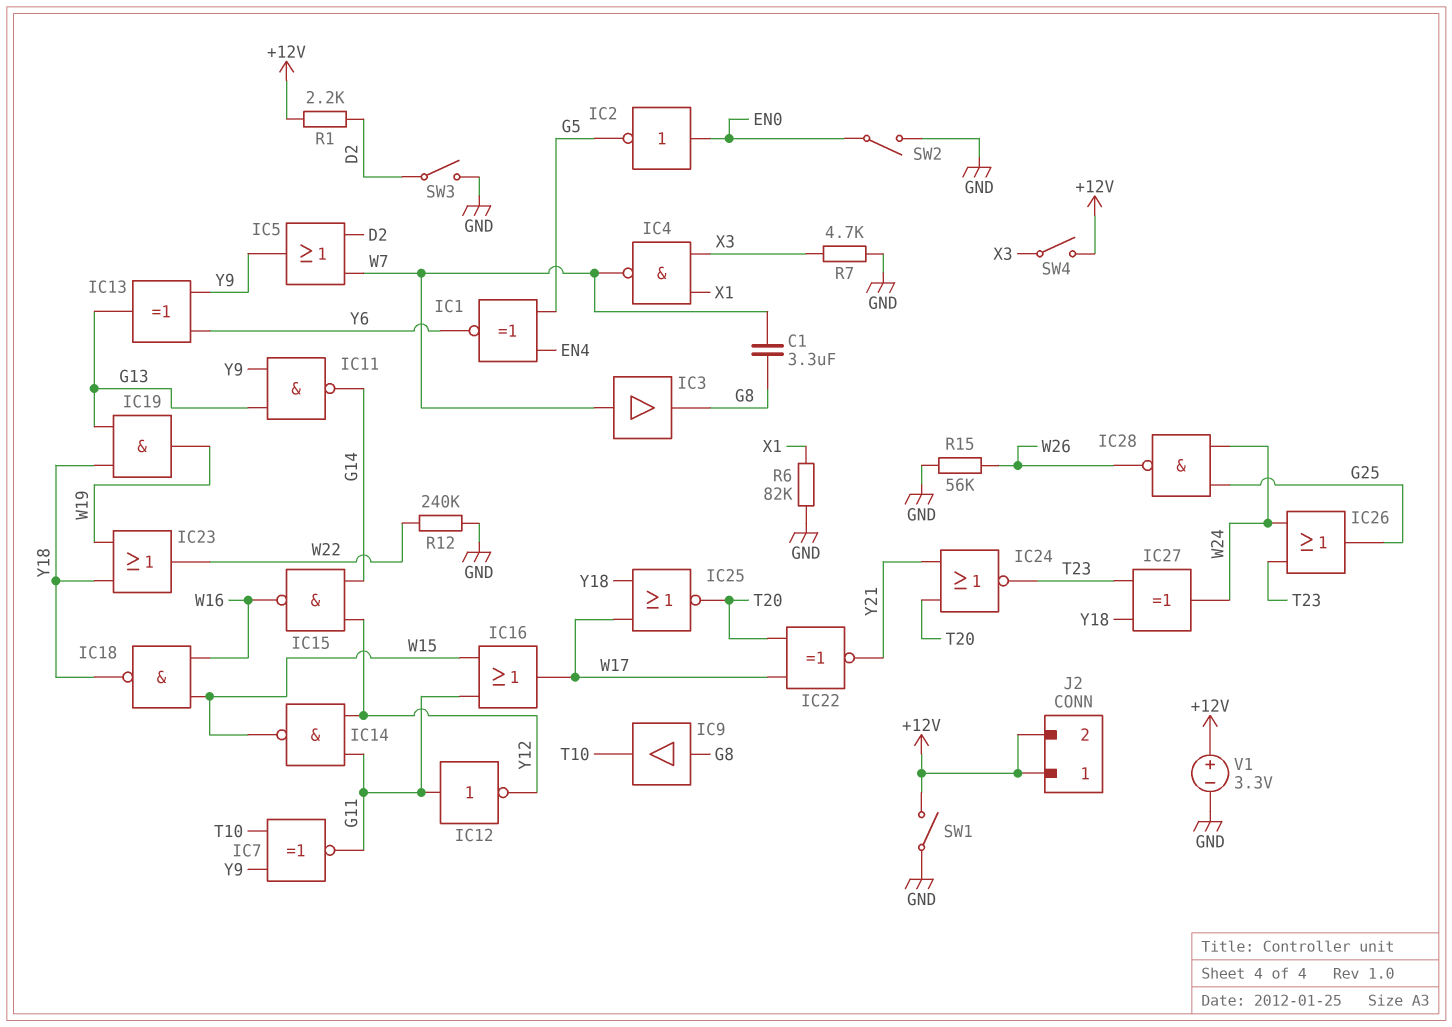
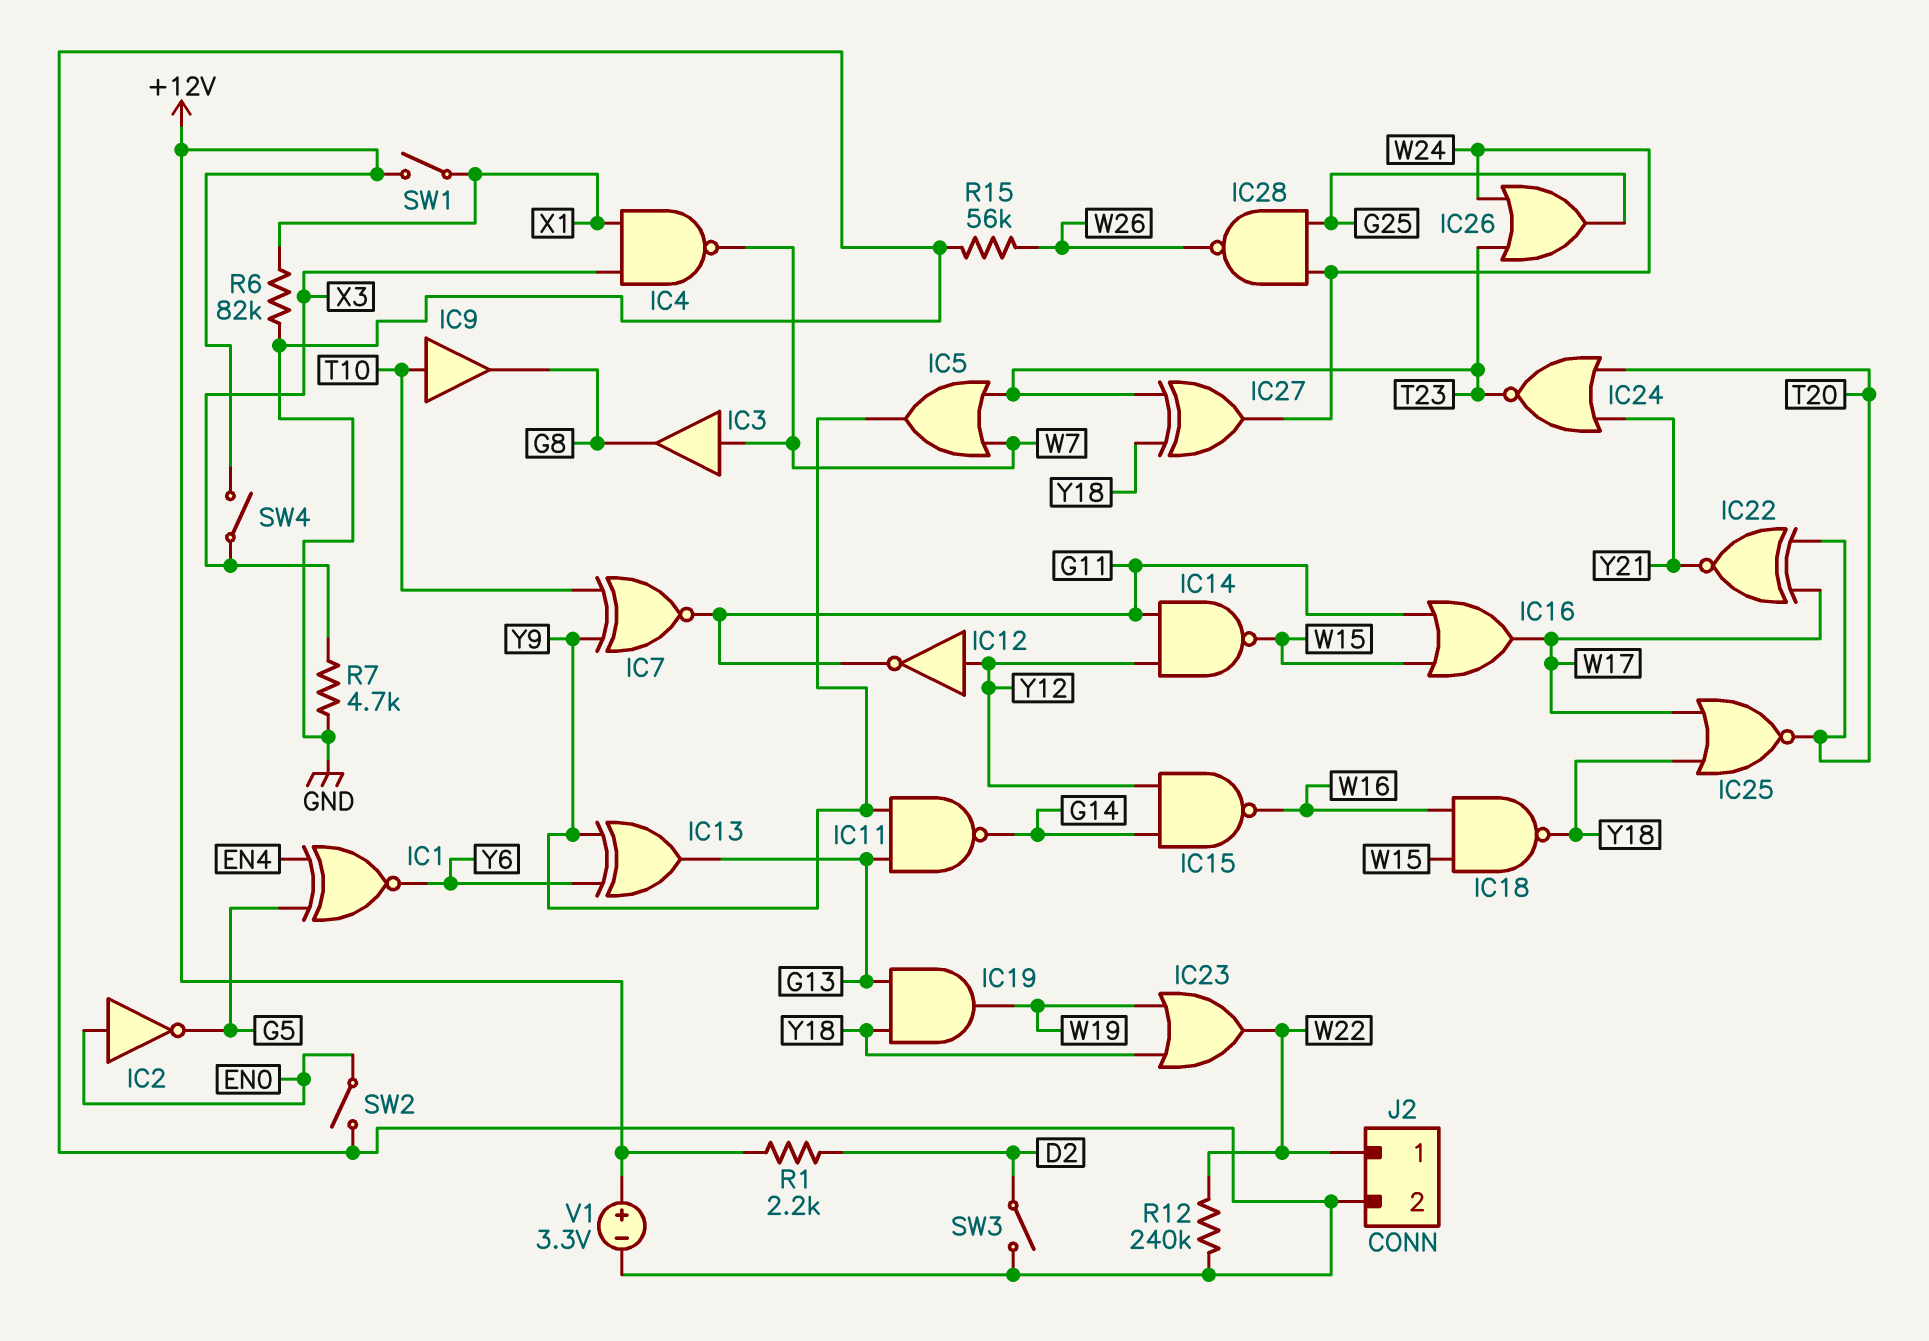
C1: 3.3uF (G8, W7) -> none
IC5: OR (in D2, in W7, out Y9) -> OR (in T23, in W7, out Y9)
IC9: buffer (in G8, out T10) -> buffer (in T10, out G8)
IC12: NOT (in G11, out Y12) -> NOT (in Y12, out G11)
J2 pin 1: +12V -> W22
J2 pin 2: +12V -> GND
SW1: switch (+12V, GND) -> switch (+12V, X1)

